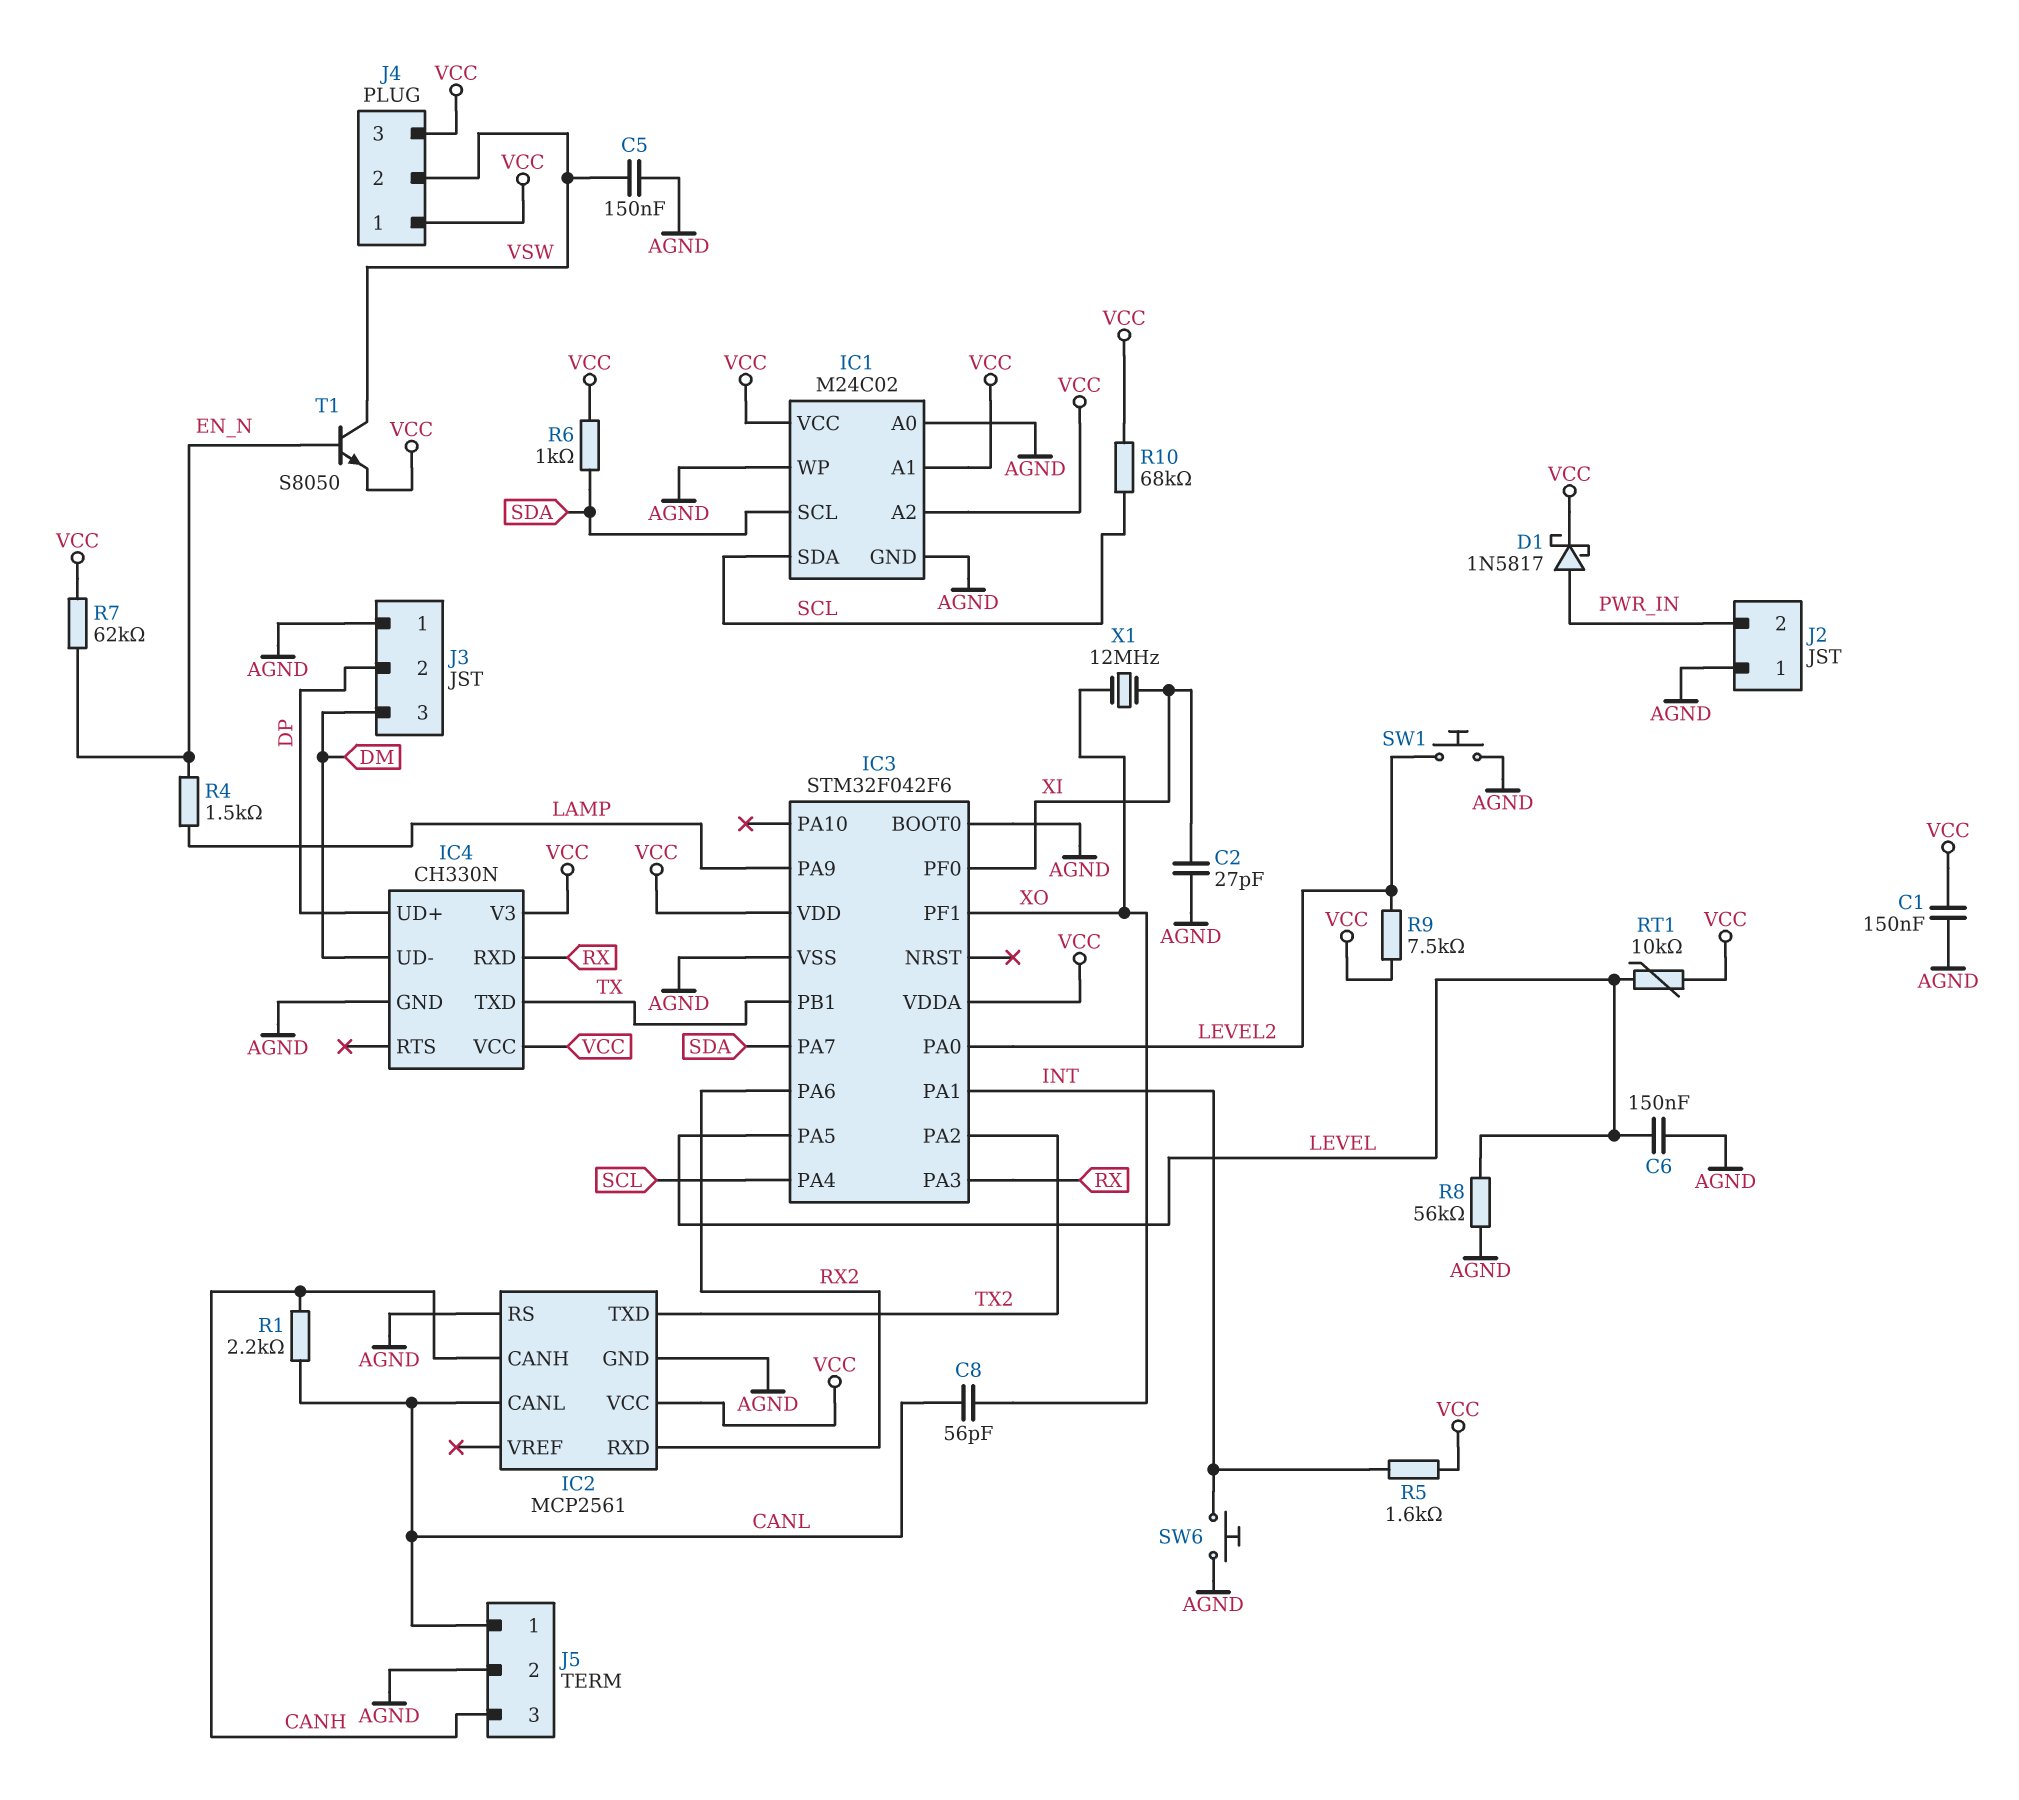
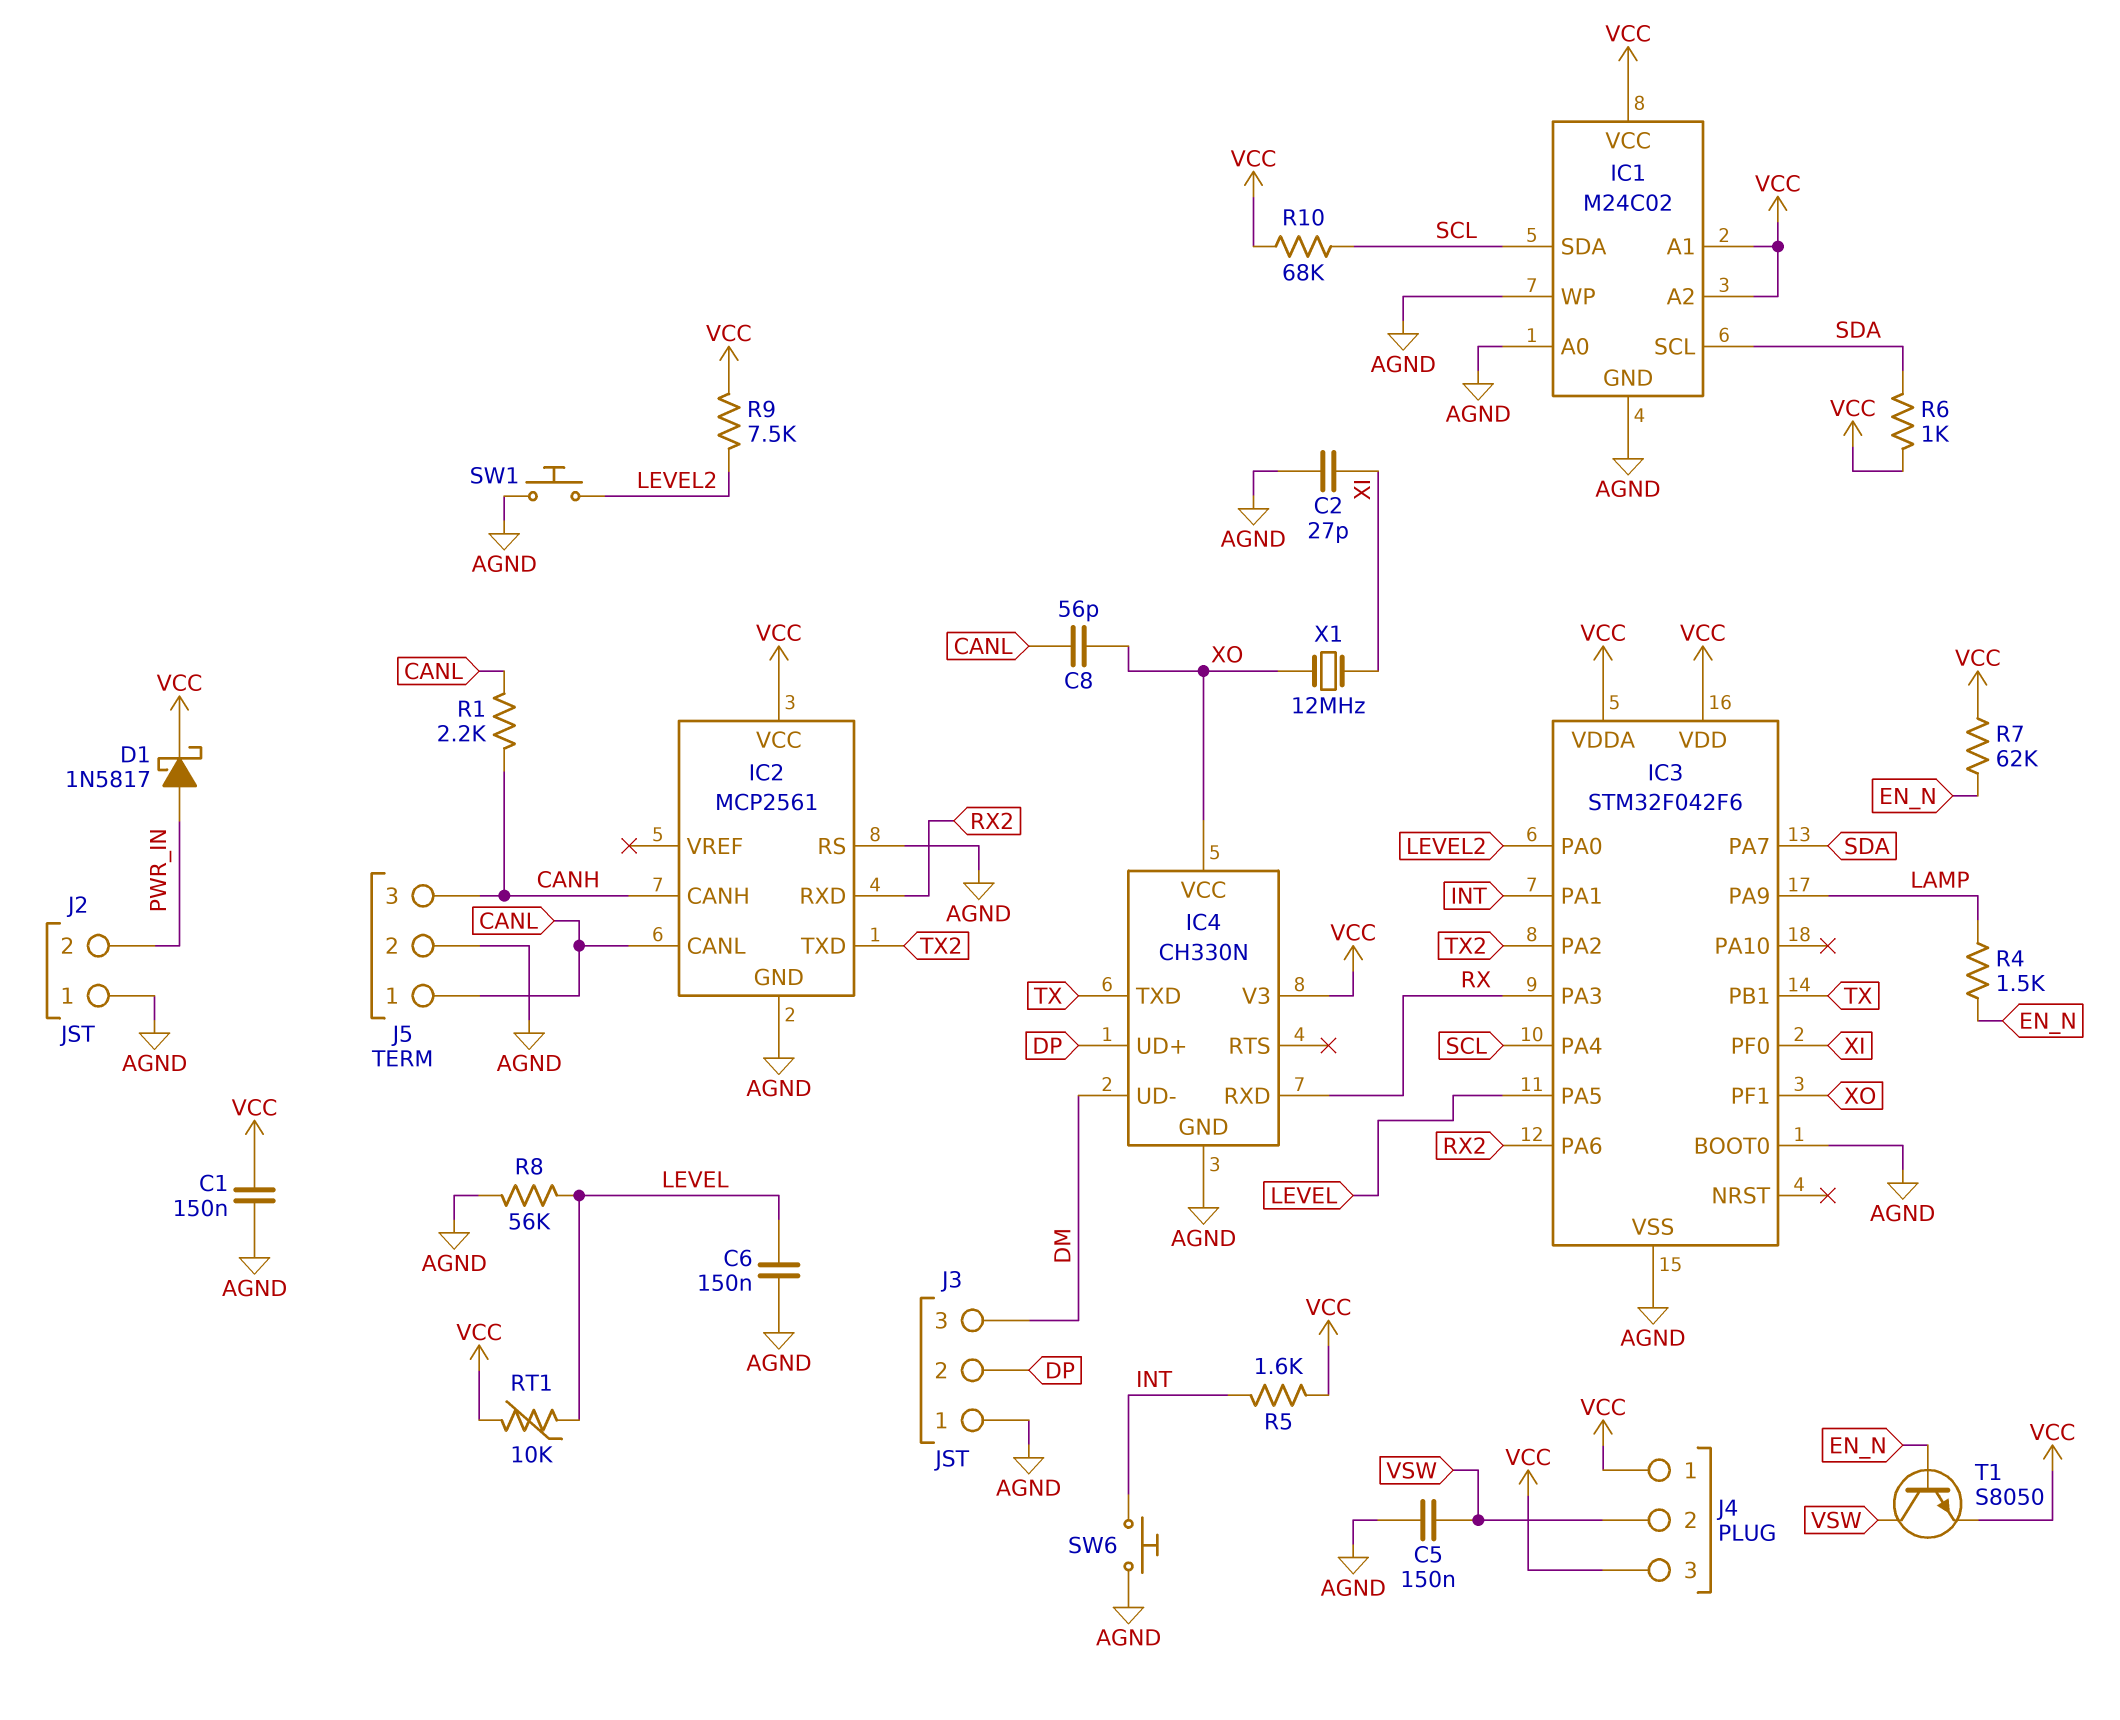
IC4 pin VCC: VCC -> XO

